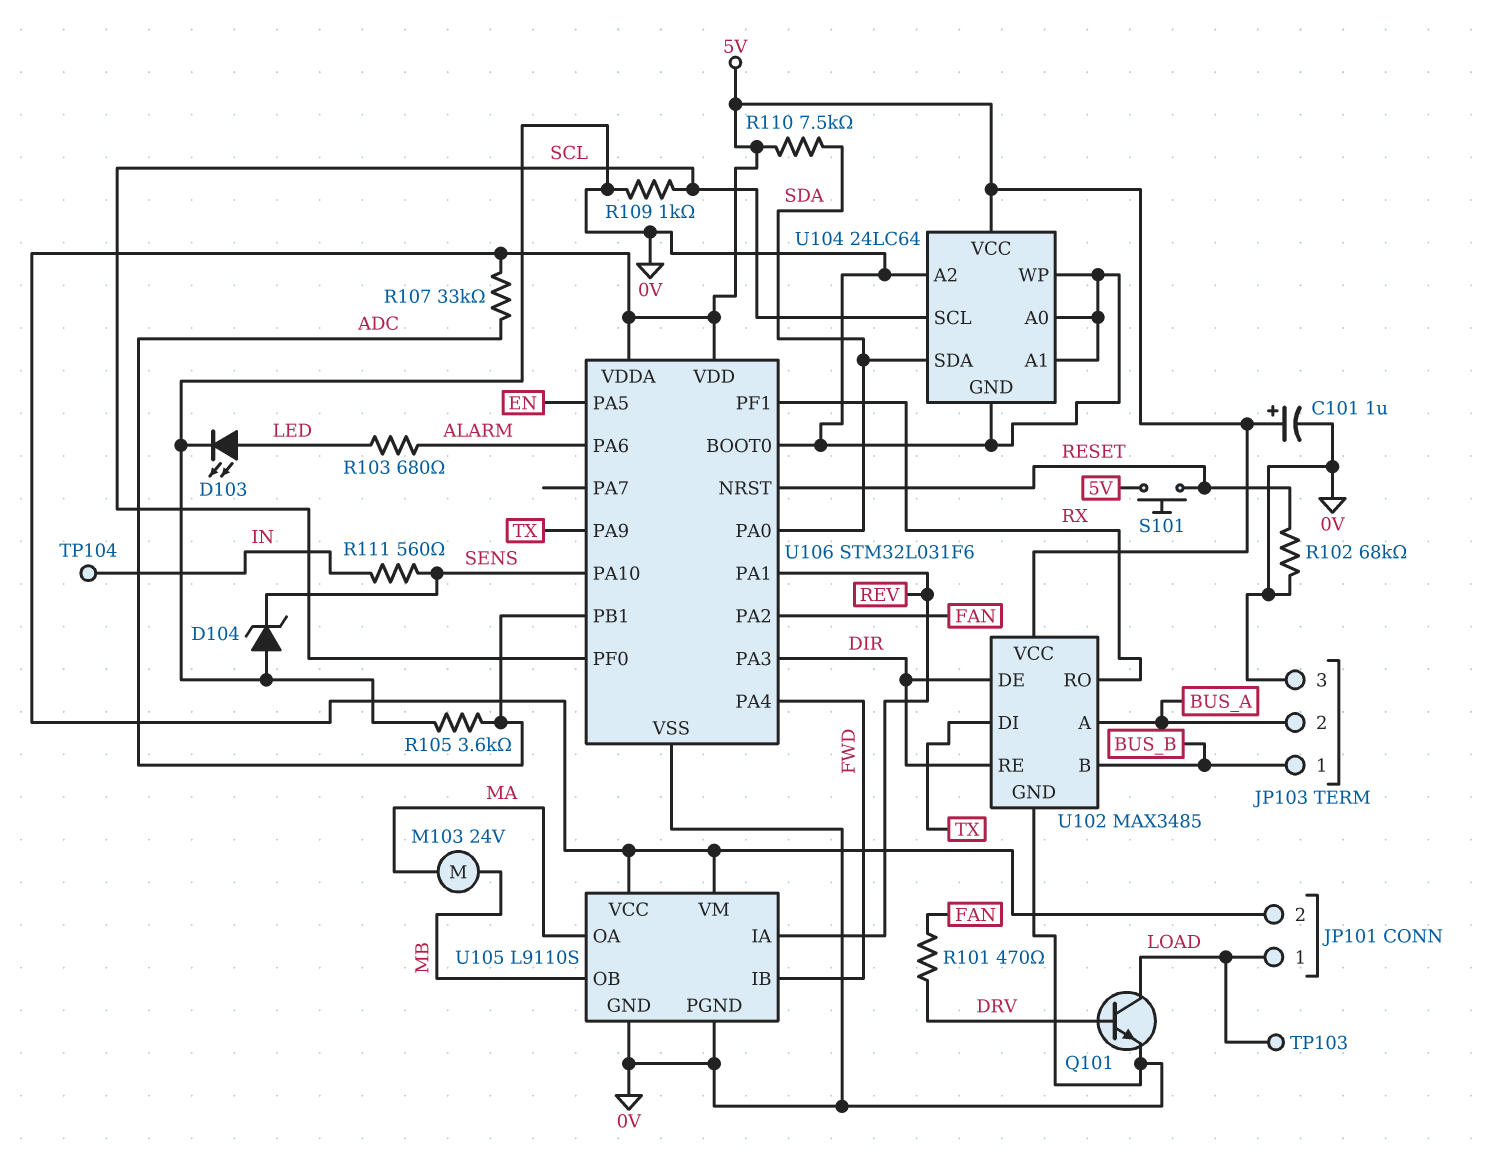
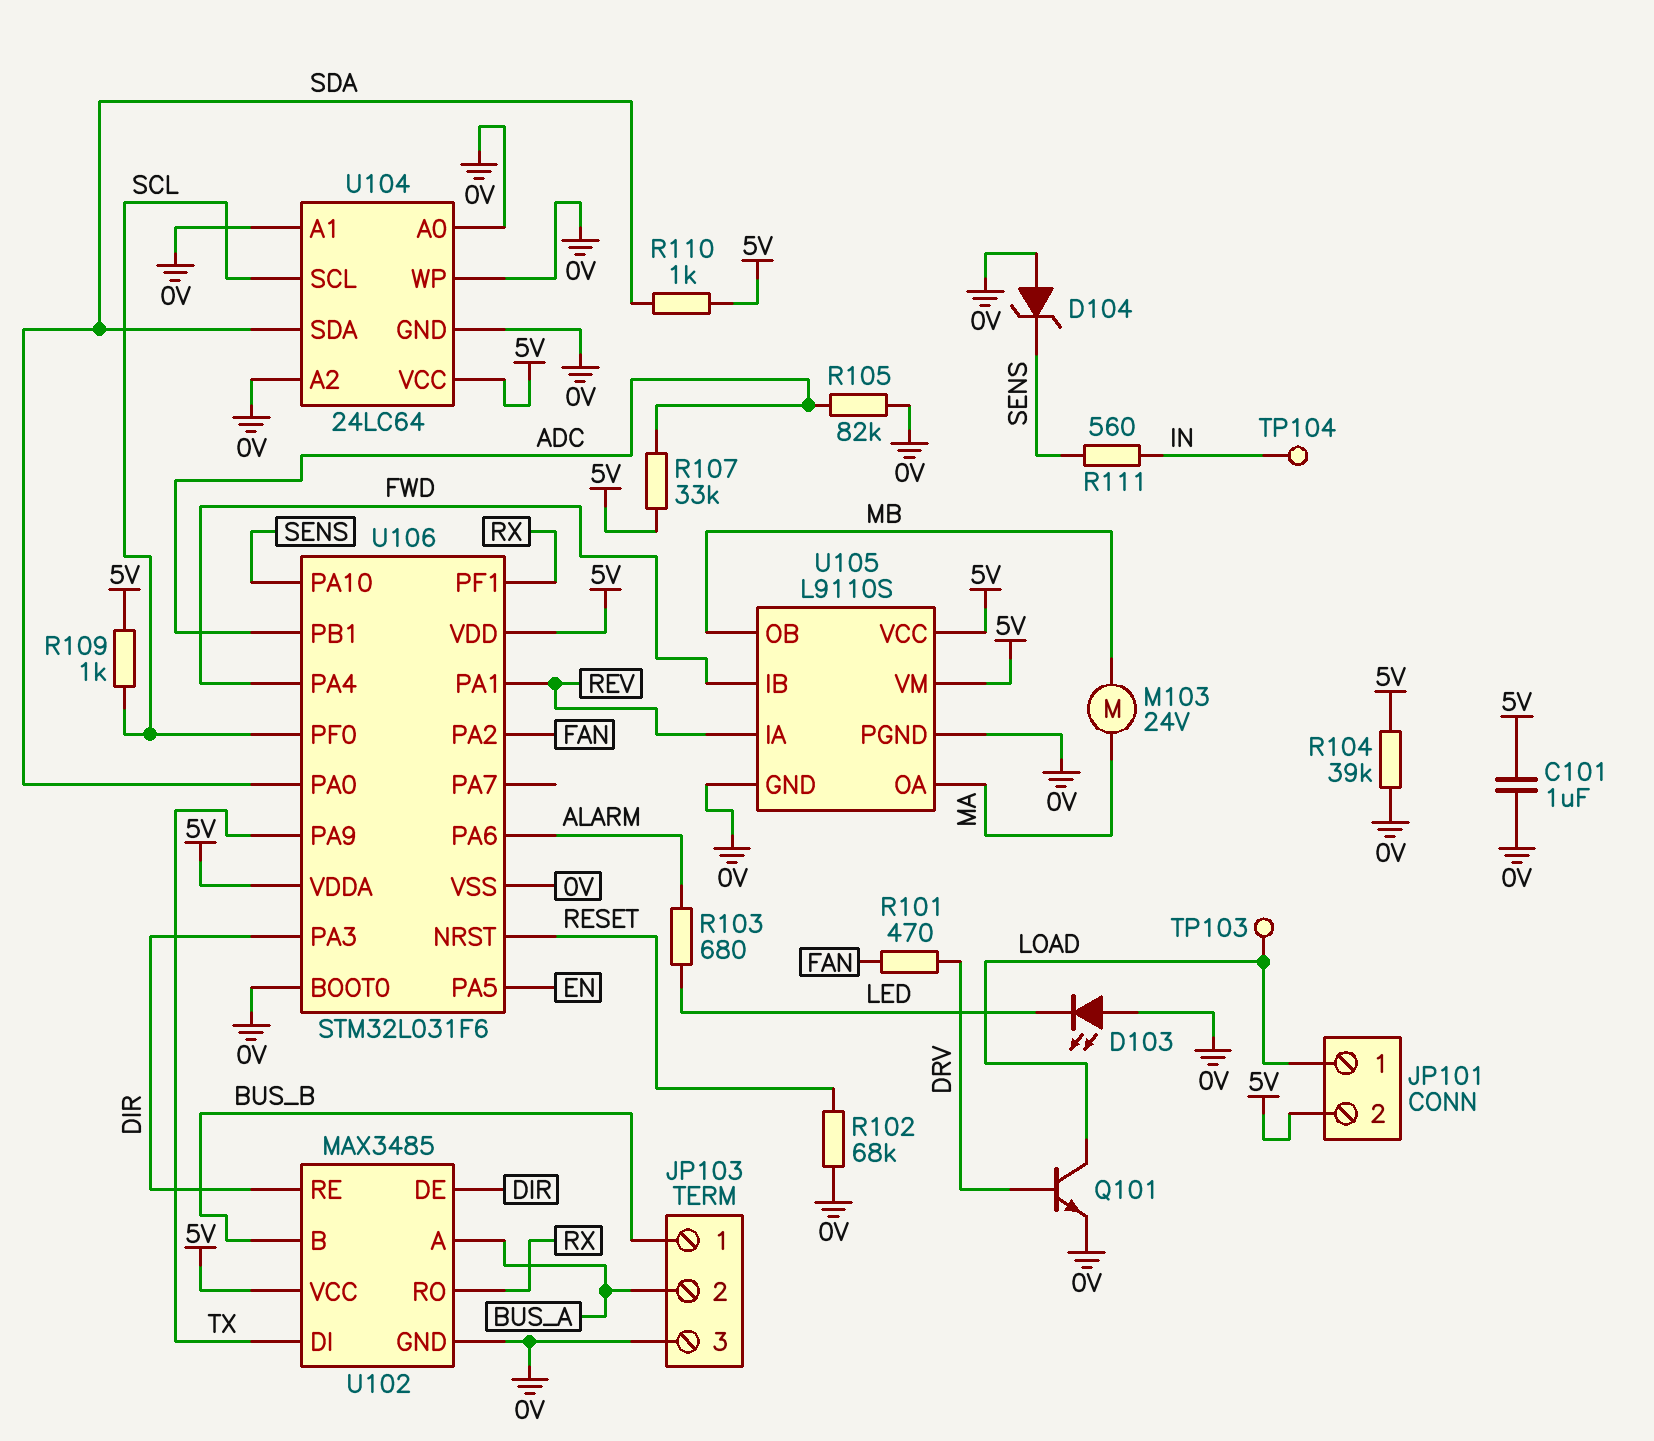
C101: 1uF (plus 5V, minus 0V) -> 1uF (0V, 5V)
D103: LED (A LED, K 0V) -> LED (A 0V, K LED)
R104: none -> 39k (0V, 5V)
R105: 3.6k (0V, ADC) -> 82k (0V, ADC)
R109: 1k (0V, SCL) -> 1k (5V, SCL)
R110: 7.5k (5V, SDA) -> 1k (5V, SDA)
S101: button (5V, RESET) -> none

